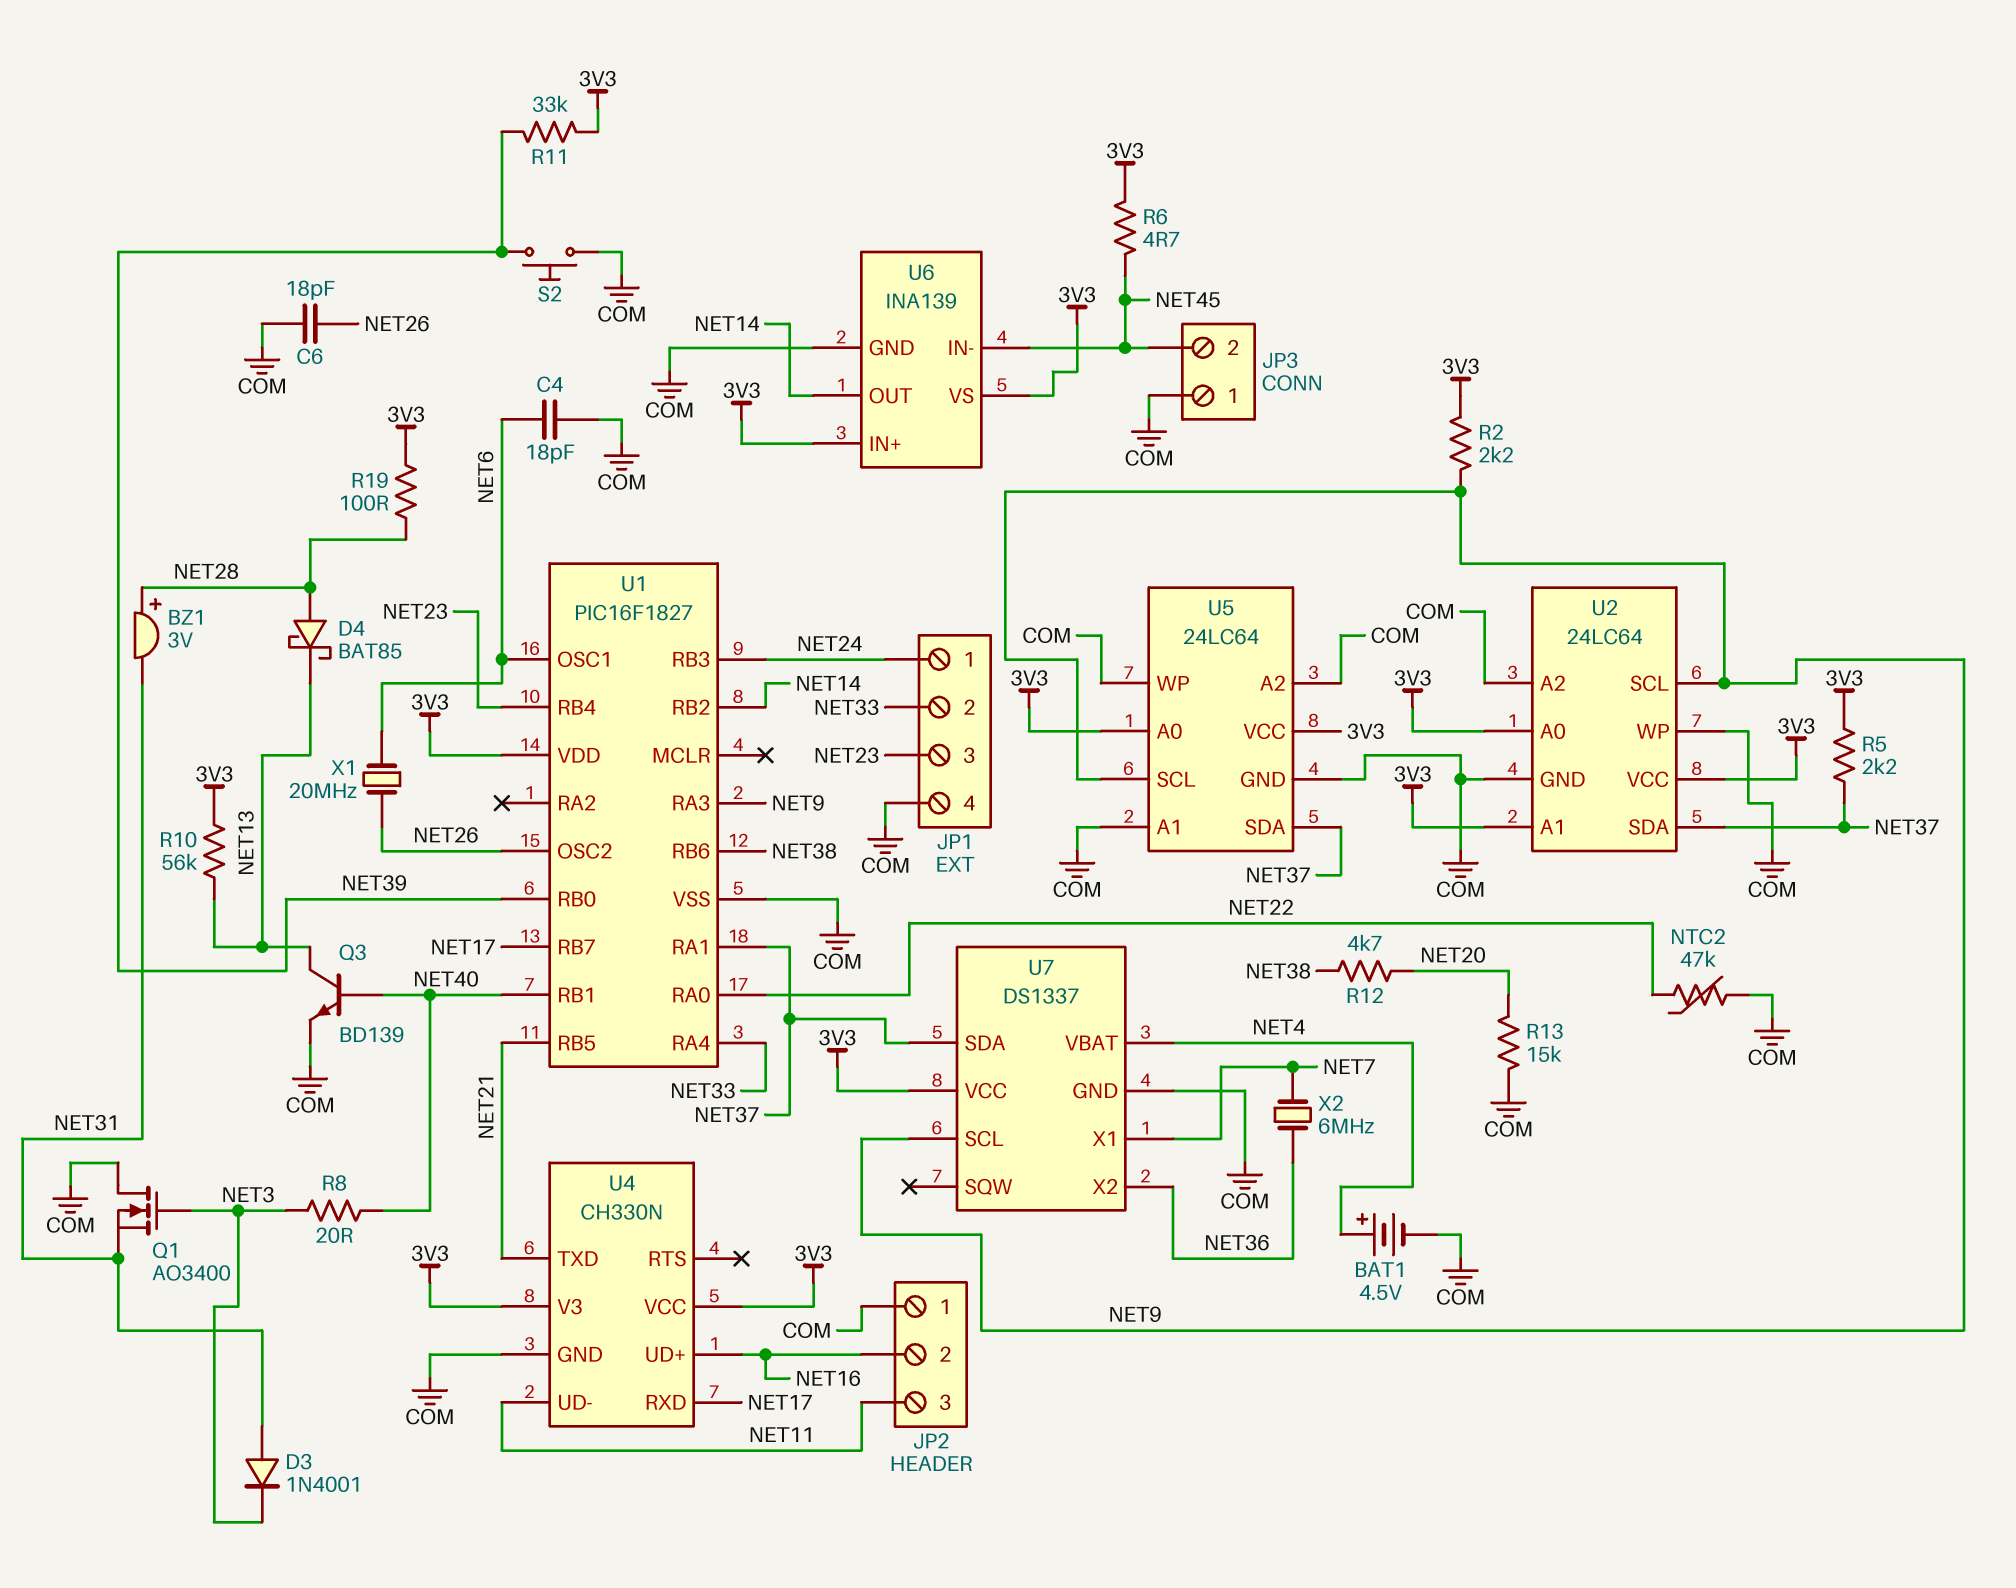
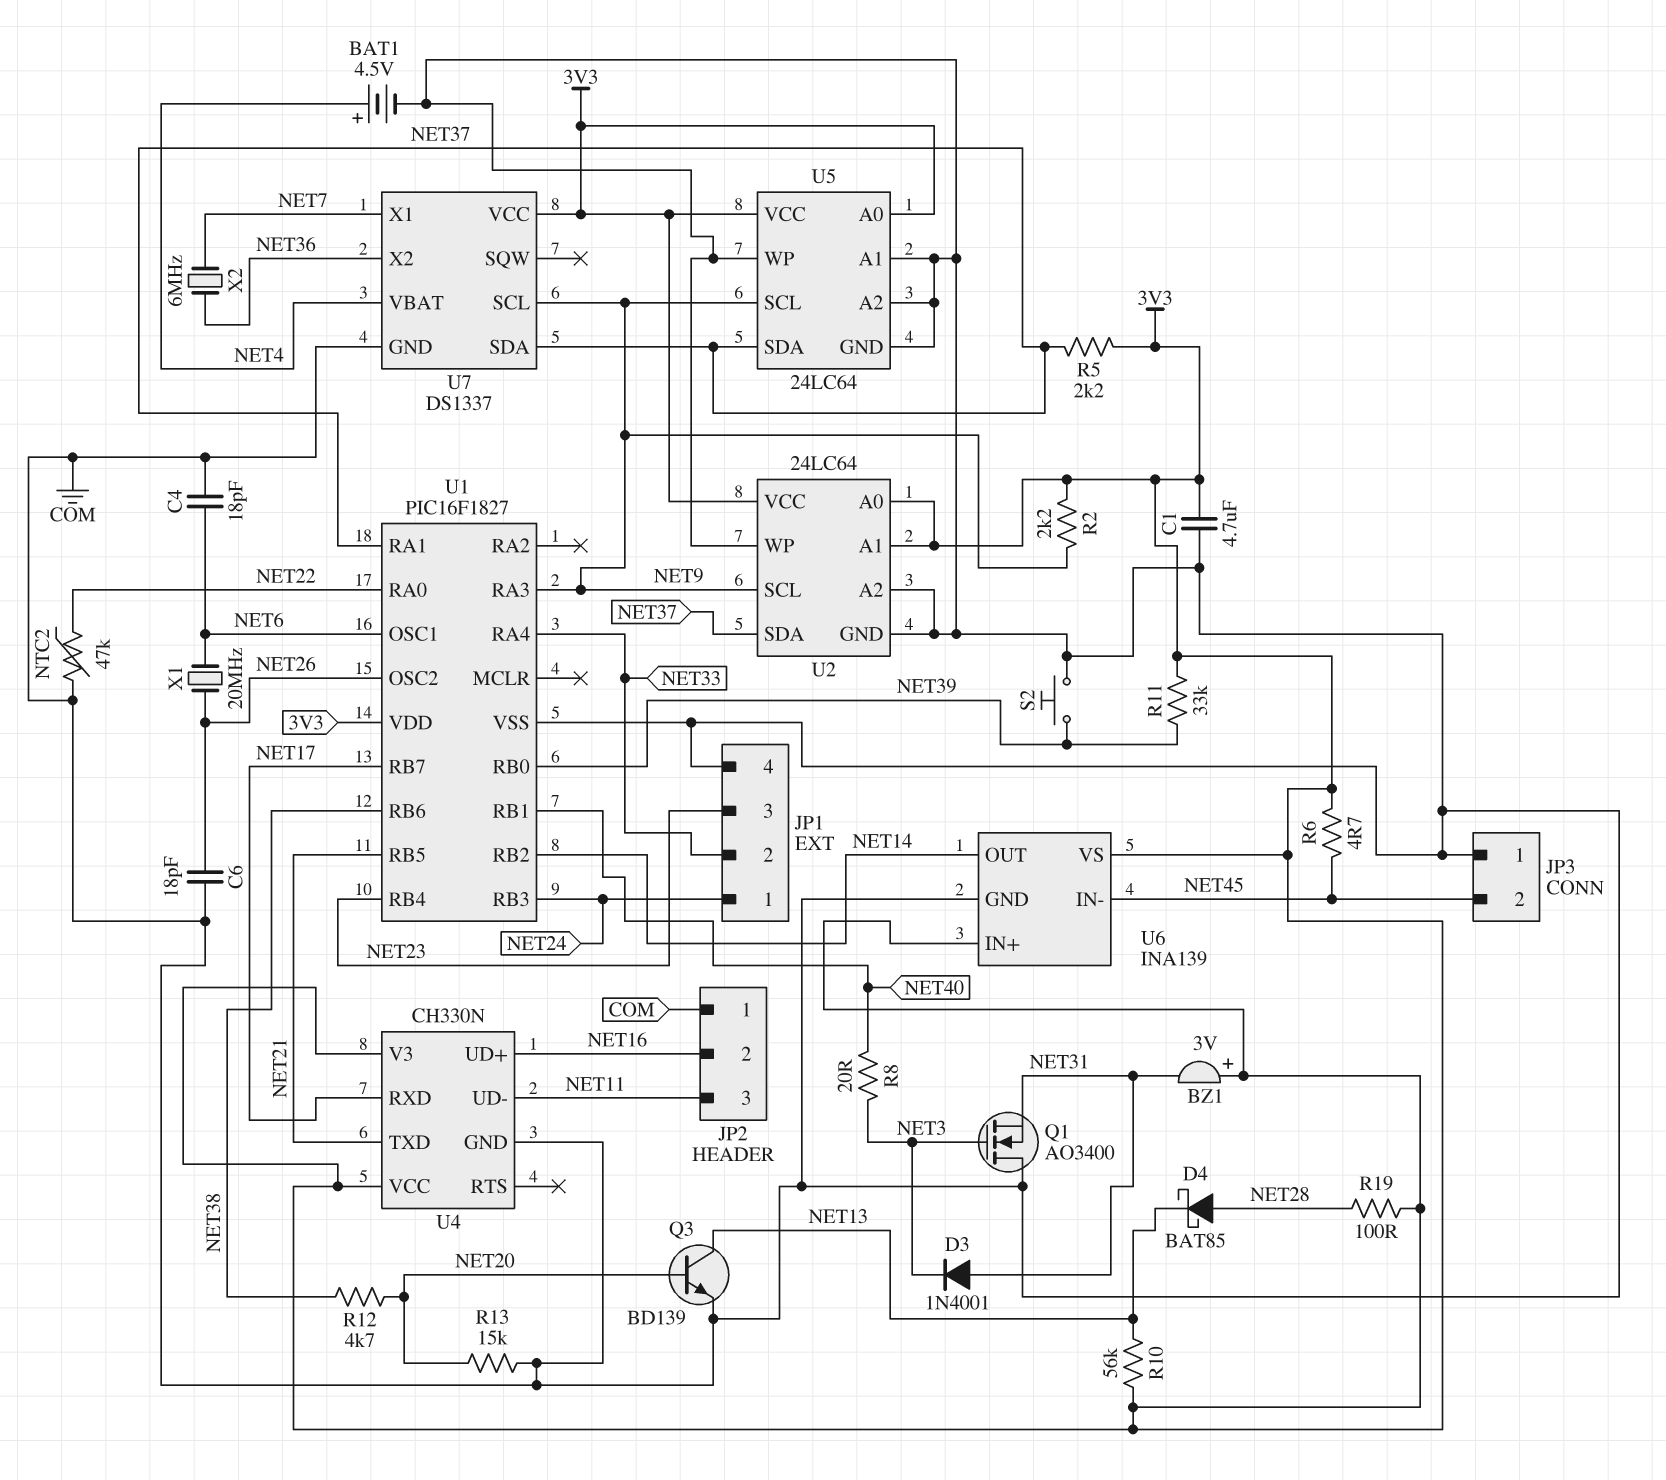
BZ1: buzzer 3V (plus NET28, minus NET31) -> buzzer 3V (plus 3V3, minus NET31)
C1: none -> 4.7uF (3V3, COM)
Q3: NPN BD139 (B NET40, C NET13, E COM) -> NPN BD139 (B NET20, C NET13, E COM)

